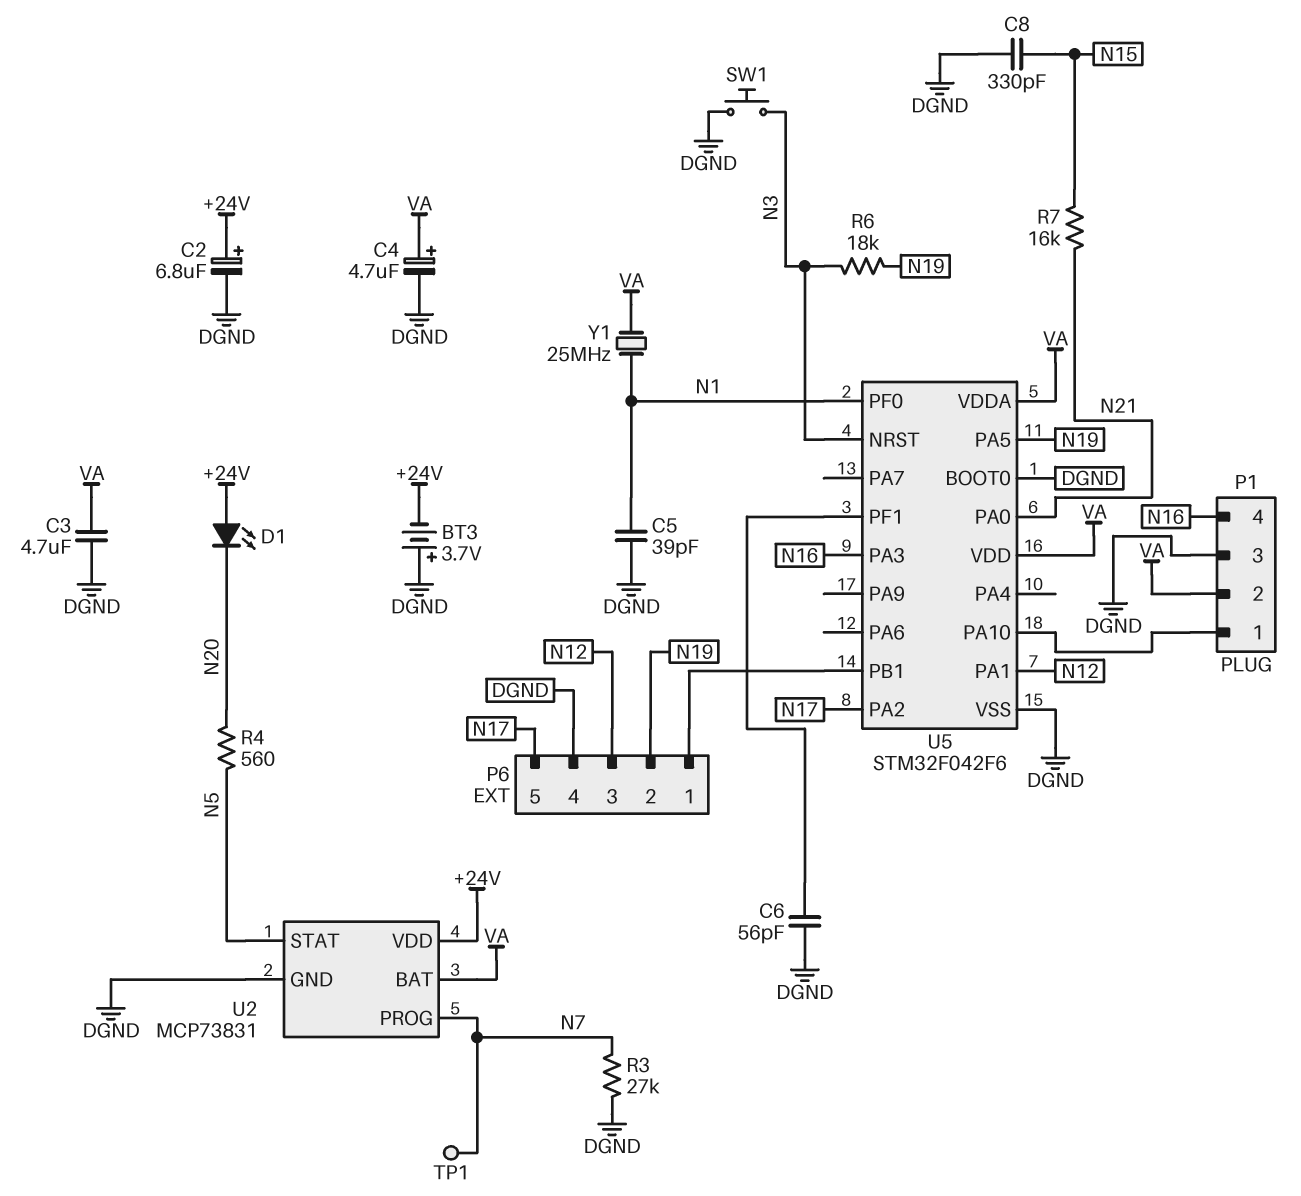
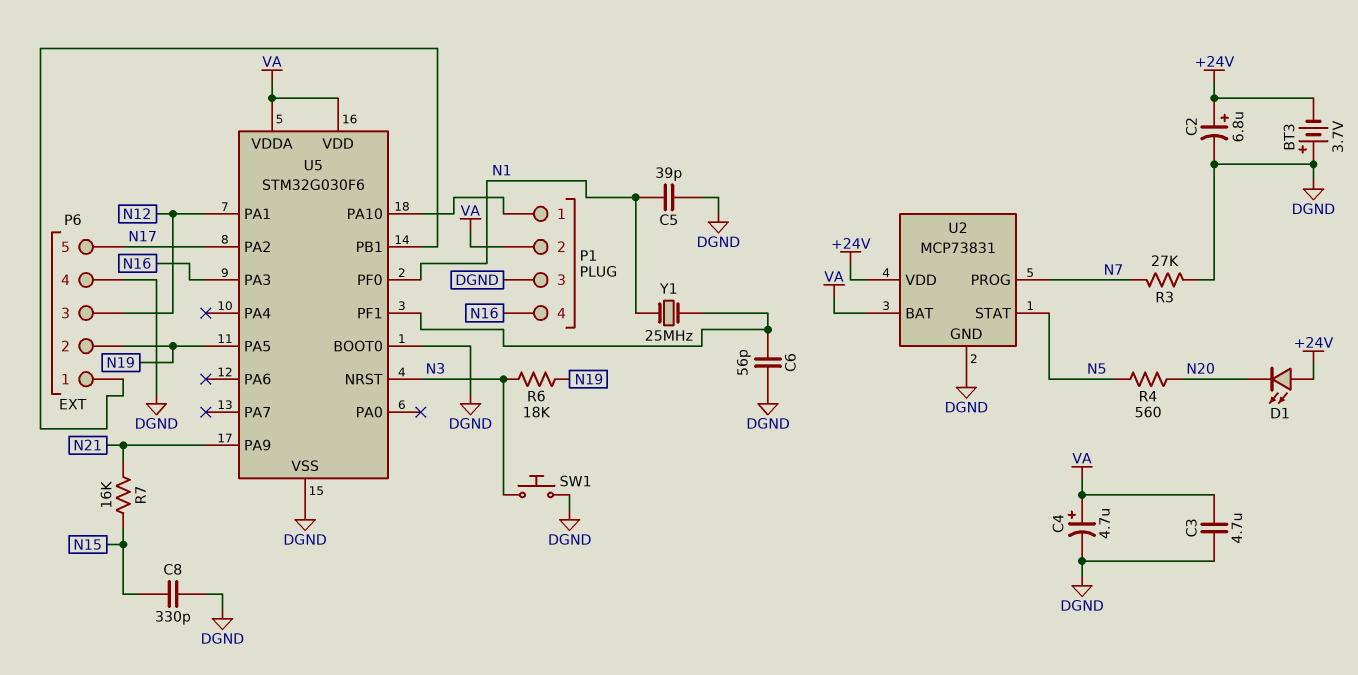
TP1: test point (N7) -> none
U5: STM32F042F6 -> STM32G030F6
U5 pin PA0: N21 -> none
U5 pin PA9: none -> N21
Y1: 25MHz (N1, VA) -> 25MHz (N1, U5/PF1)

